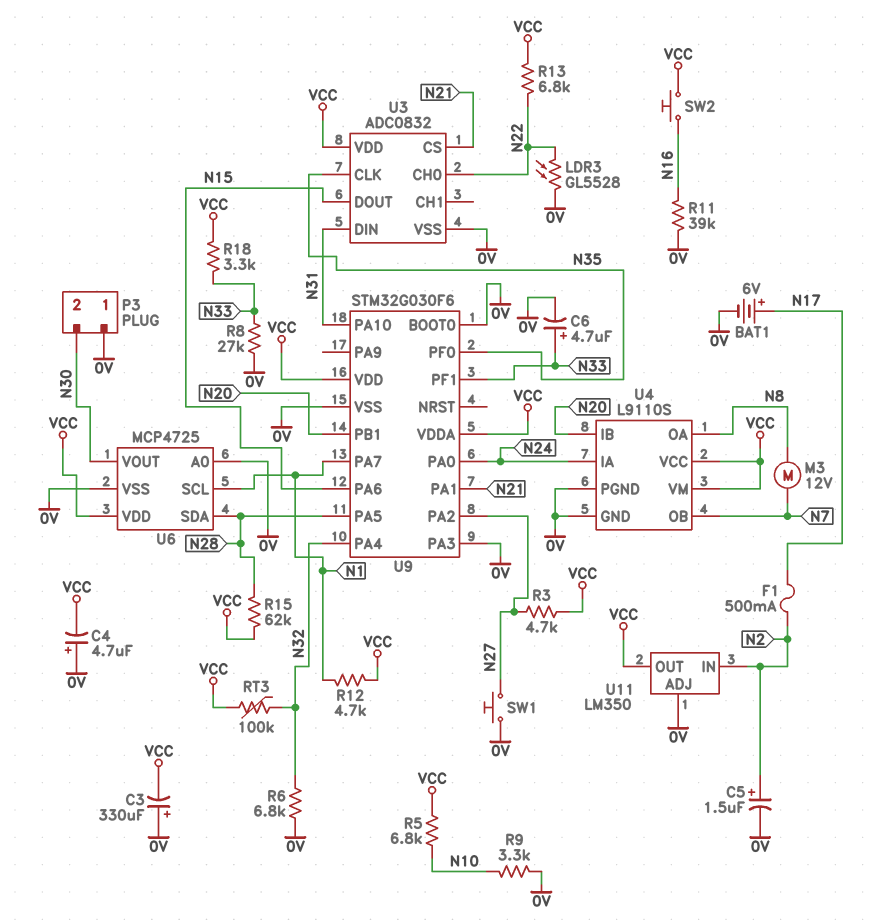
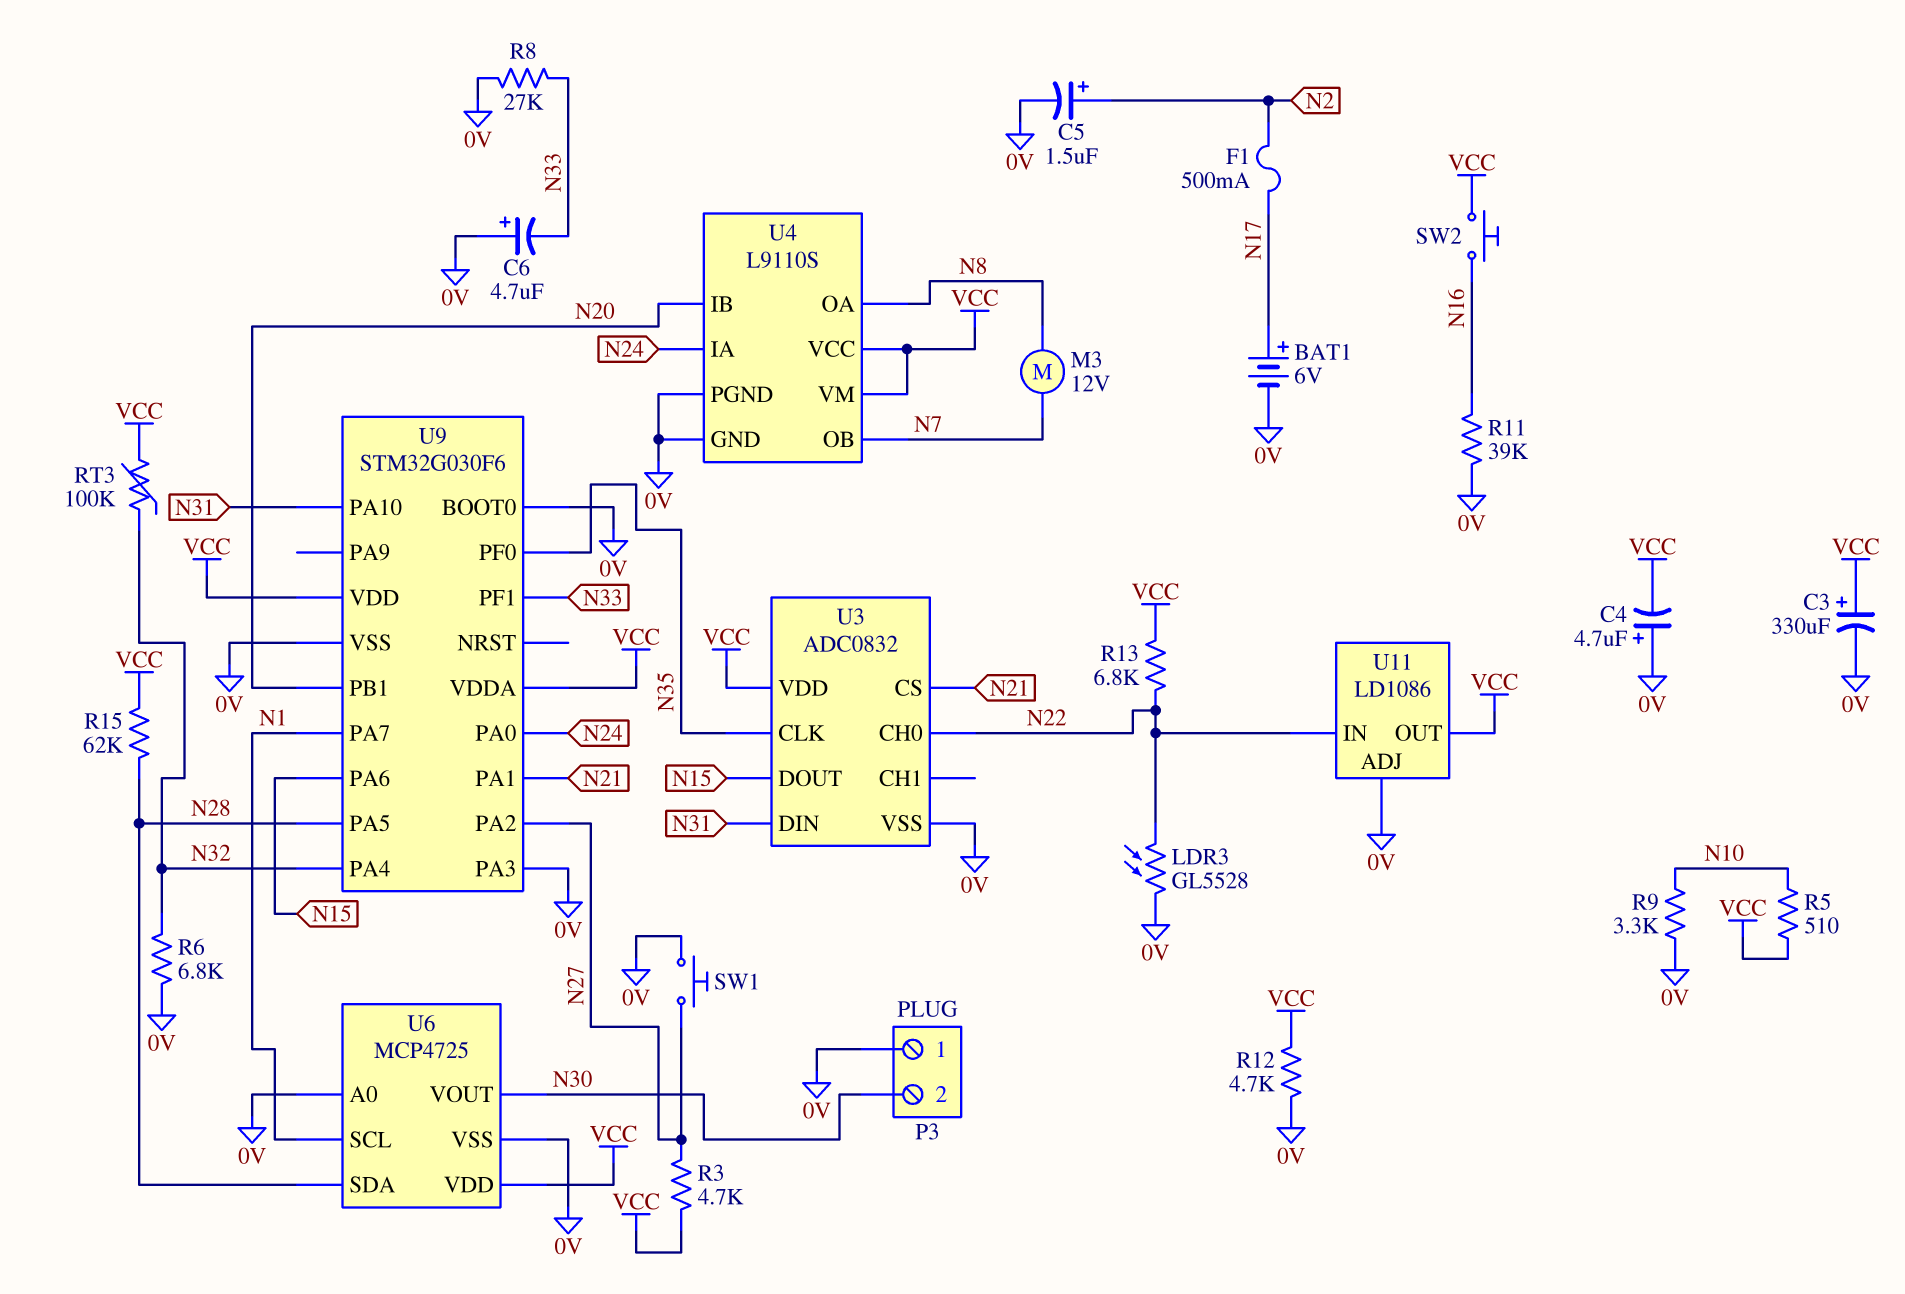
C3: 330uF (plus 0V, minus VCC) -> 330uF (plus VCC, minus 0V)
C6: 4.7uF (plus N33, minus 0V) -> 4.7uF (plus 0V, minus N33)
R5: 6.8k (N10, VCC) -> 510 (N10, VCC)
R12: 4.7k (N1, VCC) -> 4.7k (0V, VCC)
R18: 3.3k (N33, VCC) -> none
U11: LM350 -> LD1086
U11 pin IN: N2 -> N22

